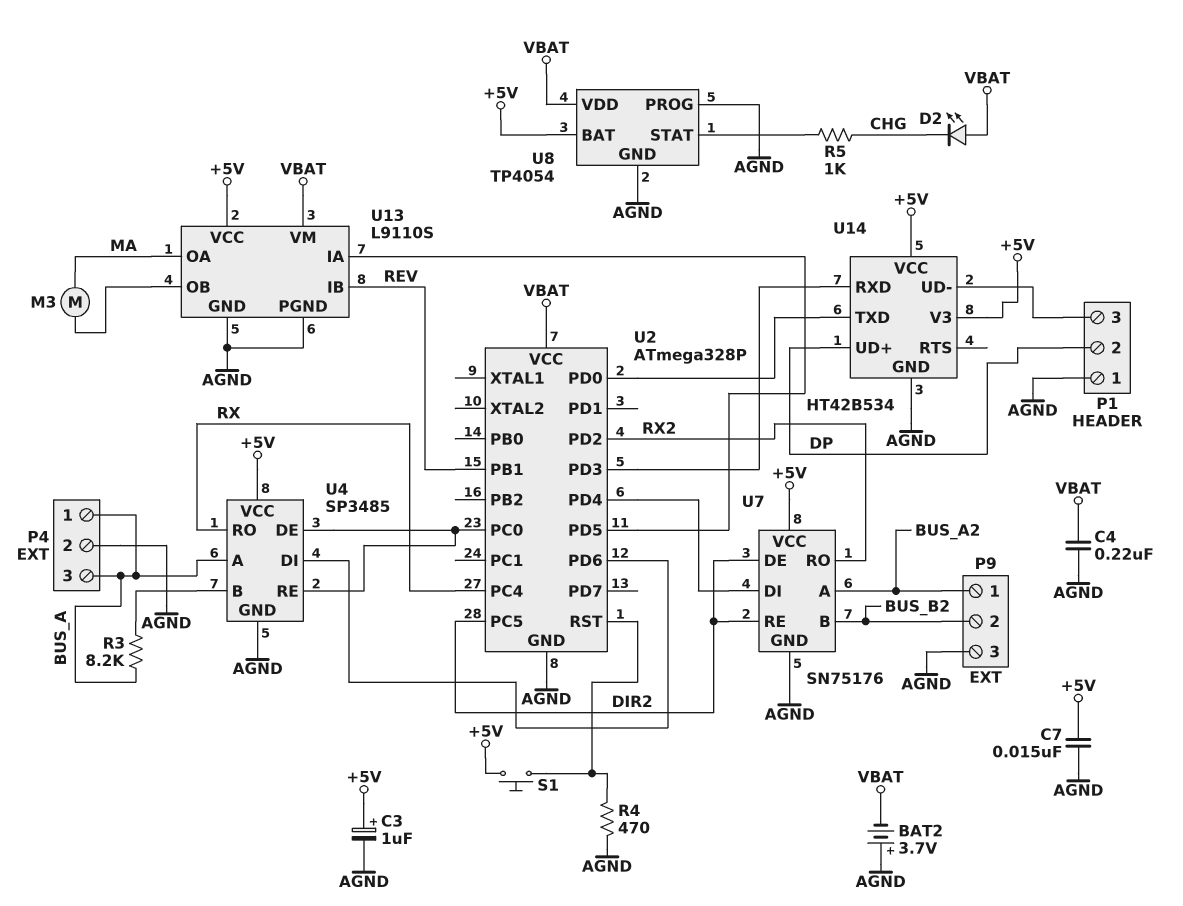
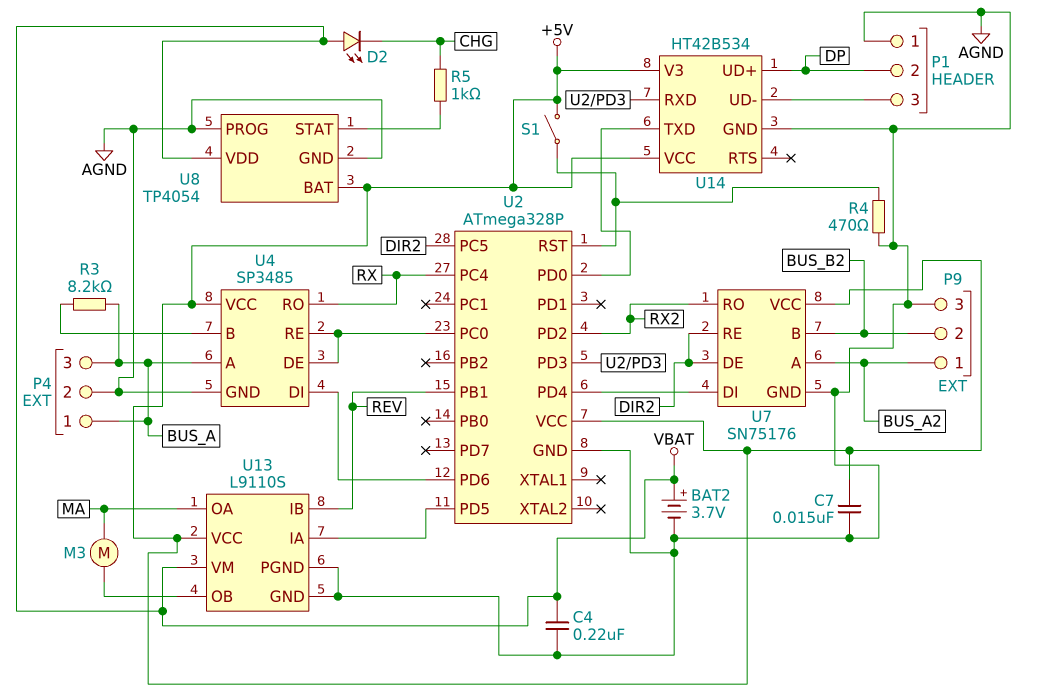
BAT2: 3.7V (plus AGND, minus VBAT) -> 3.7V (plus VBAT, minus AGND)
C3: 1uF (plus +5V, minus AGND) -> none
S1: button (+5V, U2/RST) -> switch (+5V, U2/RST)
U2 pin VCC: VBAT -> +5V

